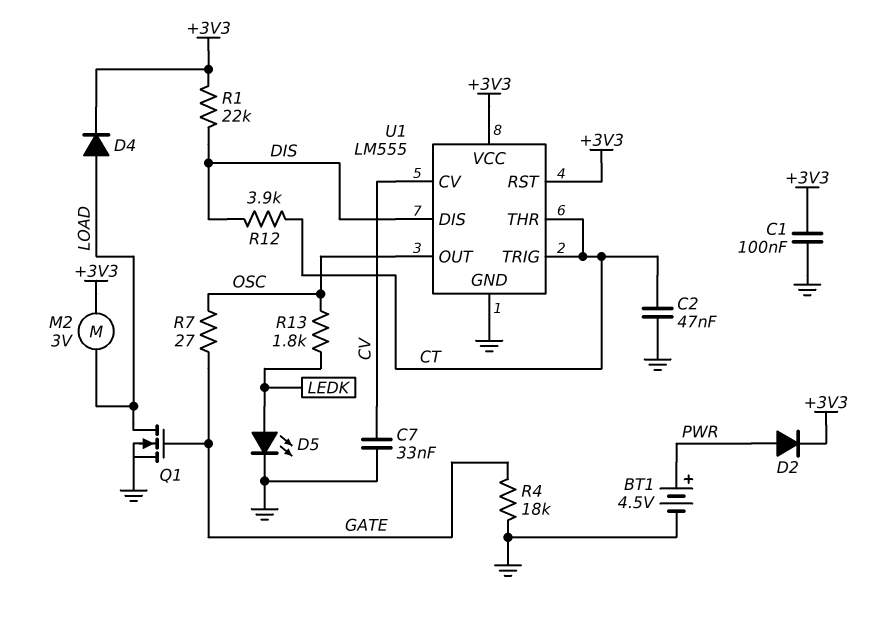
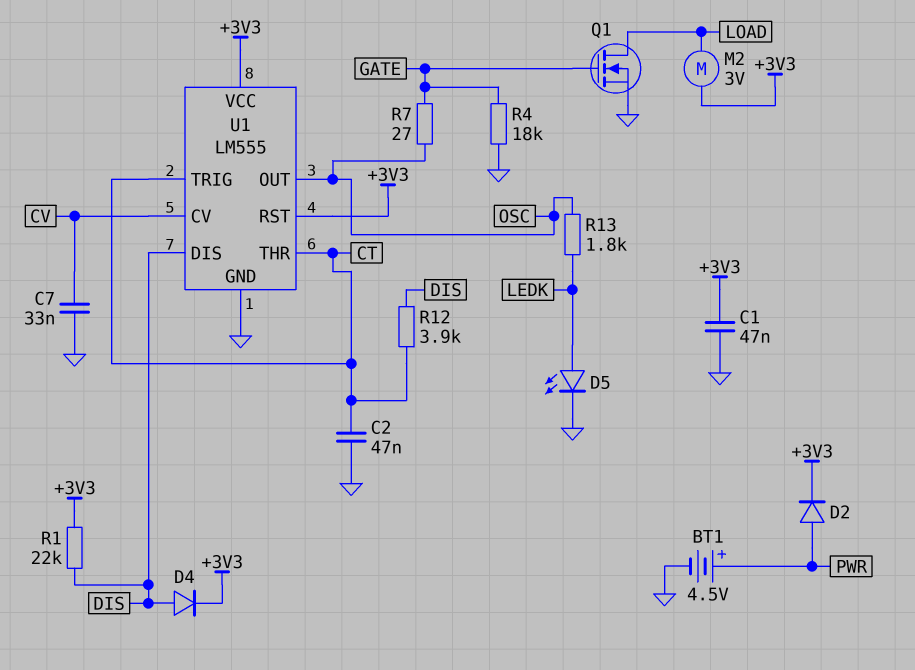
C1: 100nF (+3V3, GND) -> 47nF (+3V3, GND)
D4: diode (A LOAD, K +3V3) -> diode (A DIS, K +3V3)

